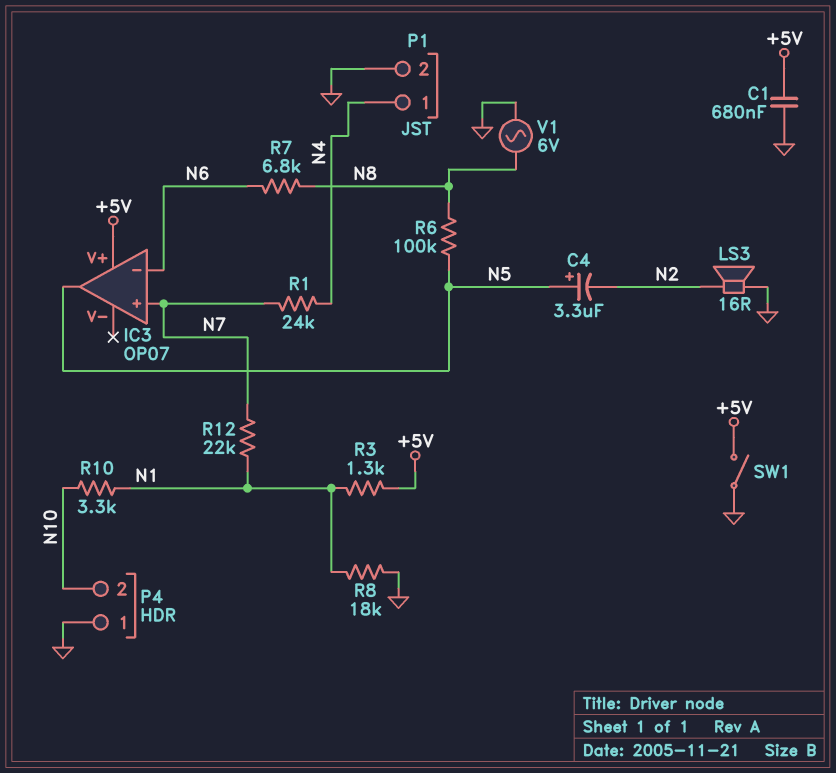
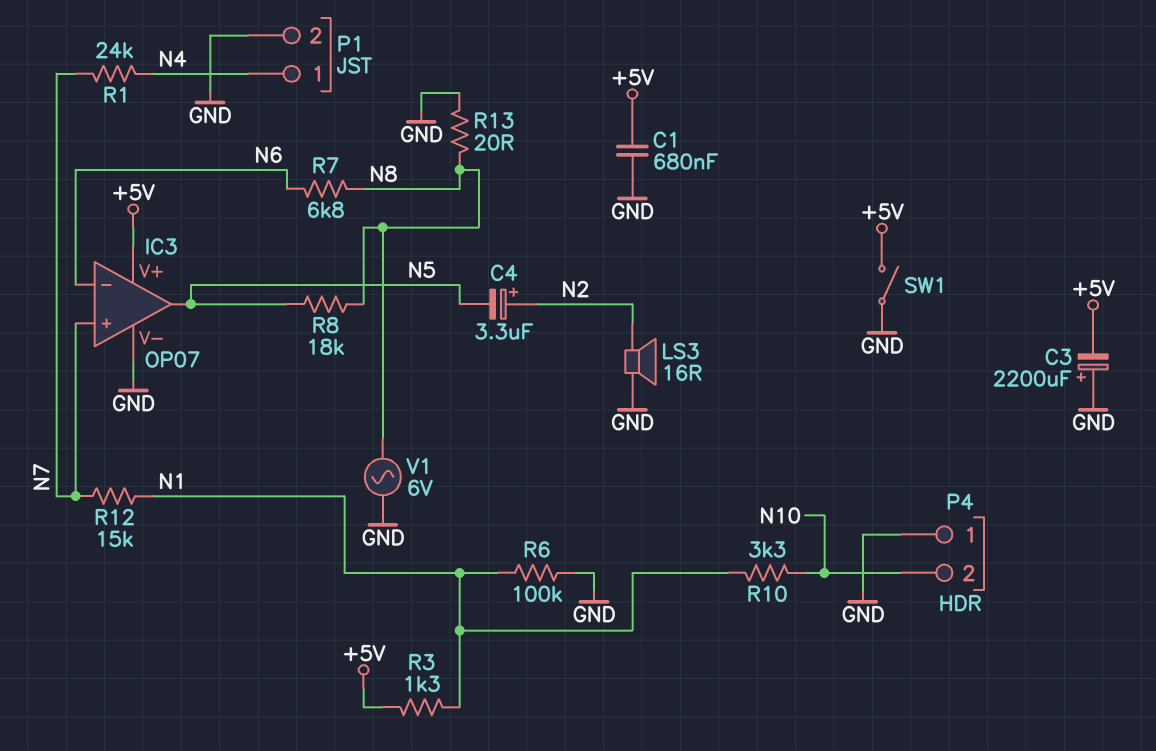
C3: none -> 2200uF (plus GND, minus +5V)
C4: 3.3uF (plus N5, minus N2) -> 3.3uF (plus N2, minus N5)
IC3 pin V-: none -> GND
R6: 100k (N5, N8) -> 100k (GND, N1)
R8: 18k (GND, N1) -> 18k (N5, N8)
R12: 22k (N1, N7) -> 15k (N1, N7)
R13: none -> 20 (GND, N8)

